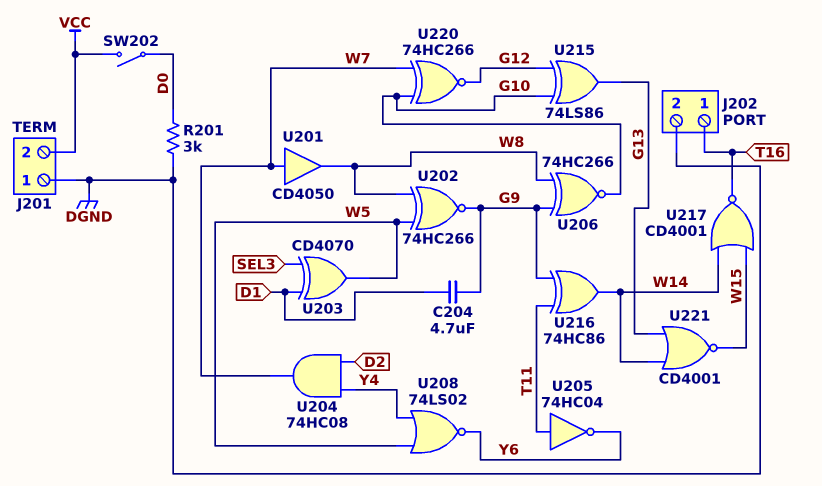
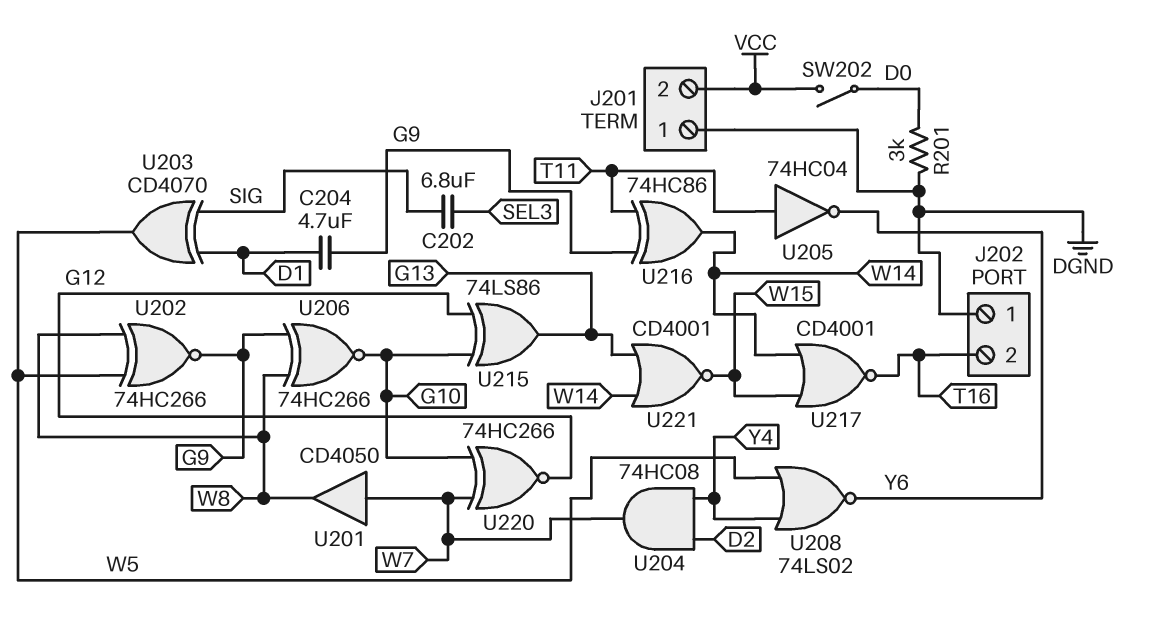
C202: none -> 6.8uF (SEL3, SIG)
J202 pin 1: T16 -> DGND
J202 pin 2: DGND -> T16
U203: XOR CD4070 (in D1, in SEL3, out W5) -> XOR CD4070 (in D1, in SIG, out W5)

